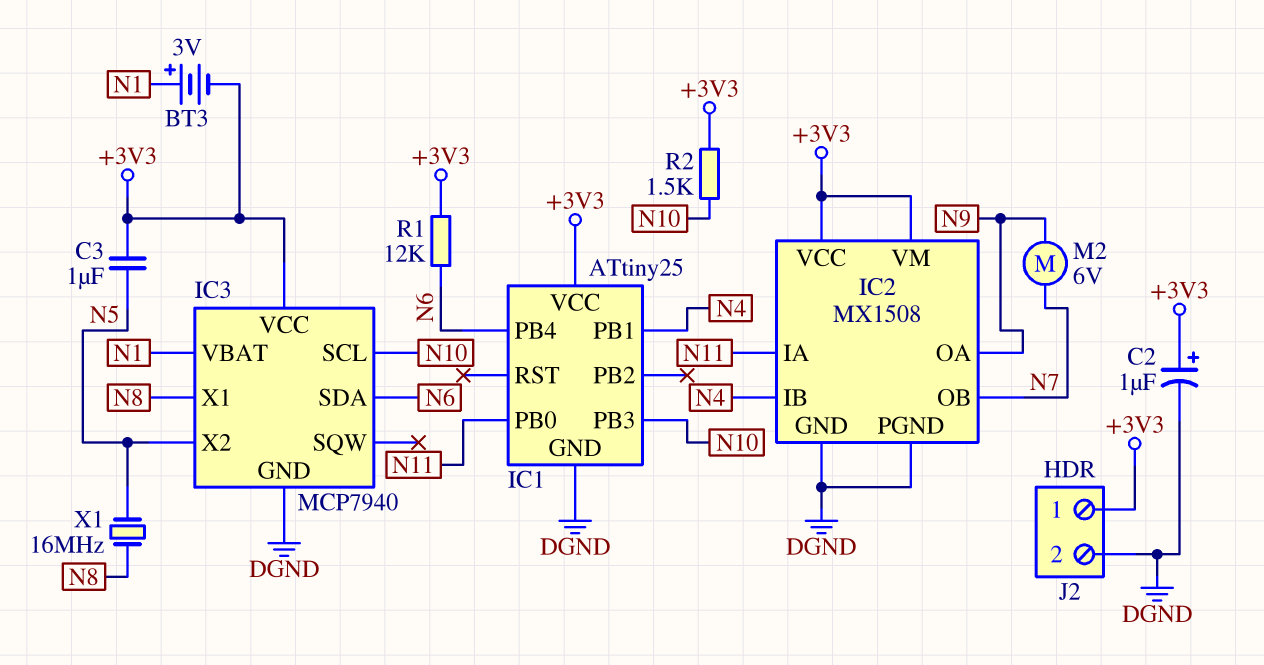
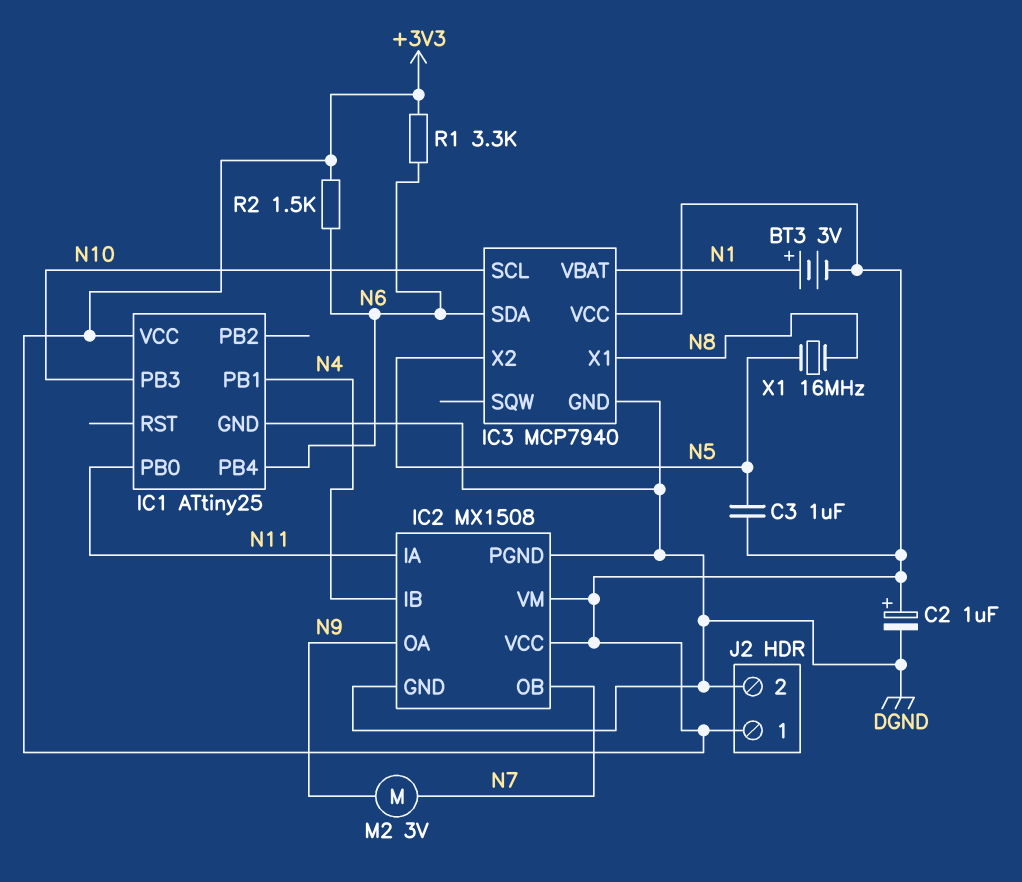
M2: motor 6V (N7, N9) -> motor 3V (N7, N9)
R1: 12k (+3V3, N6) -> 3.3k (+3V3, N6)
R2: 1.5k (+3V3, N10) -> 1.5k (+3V3, N6)

